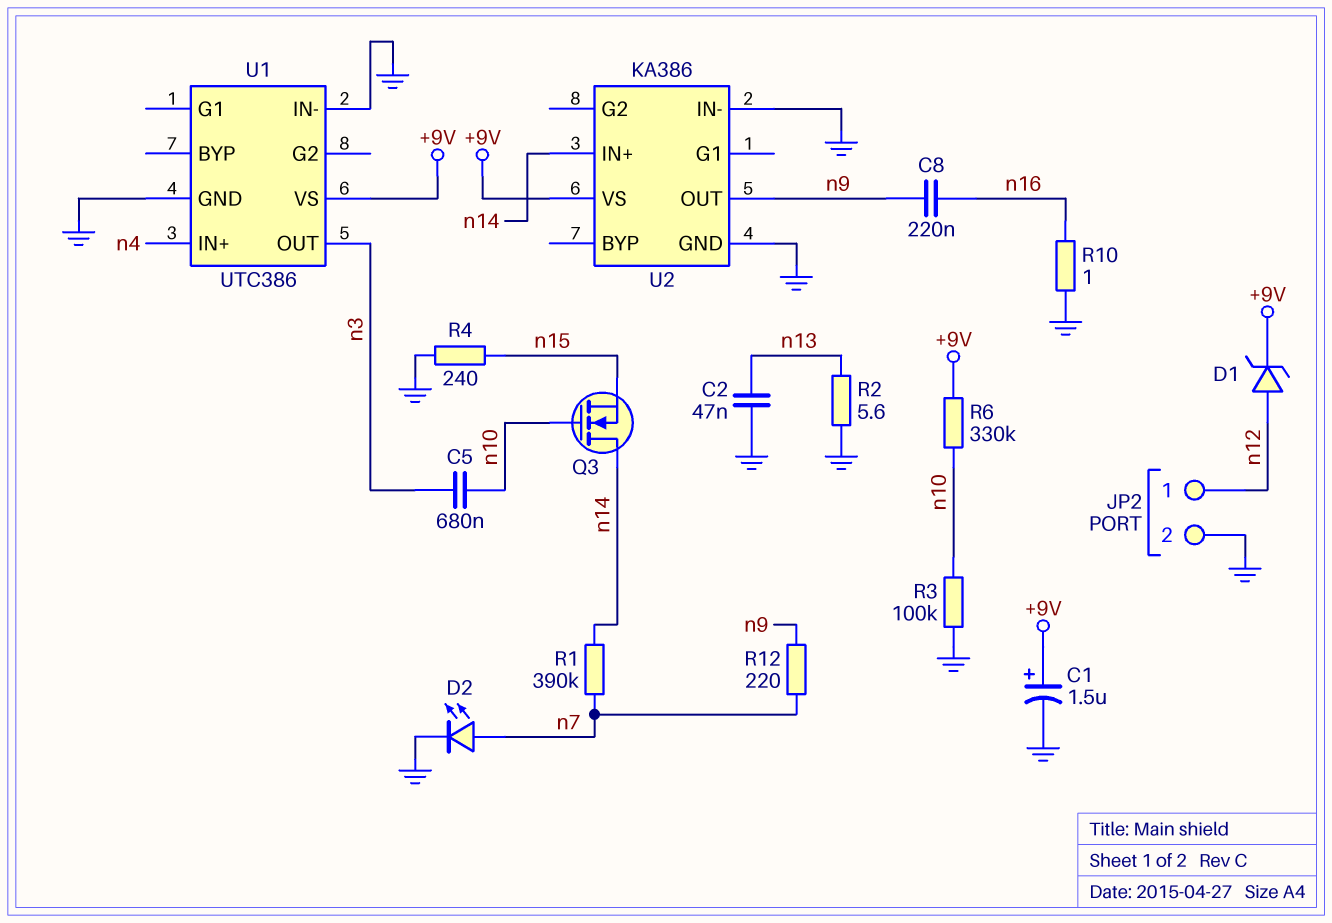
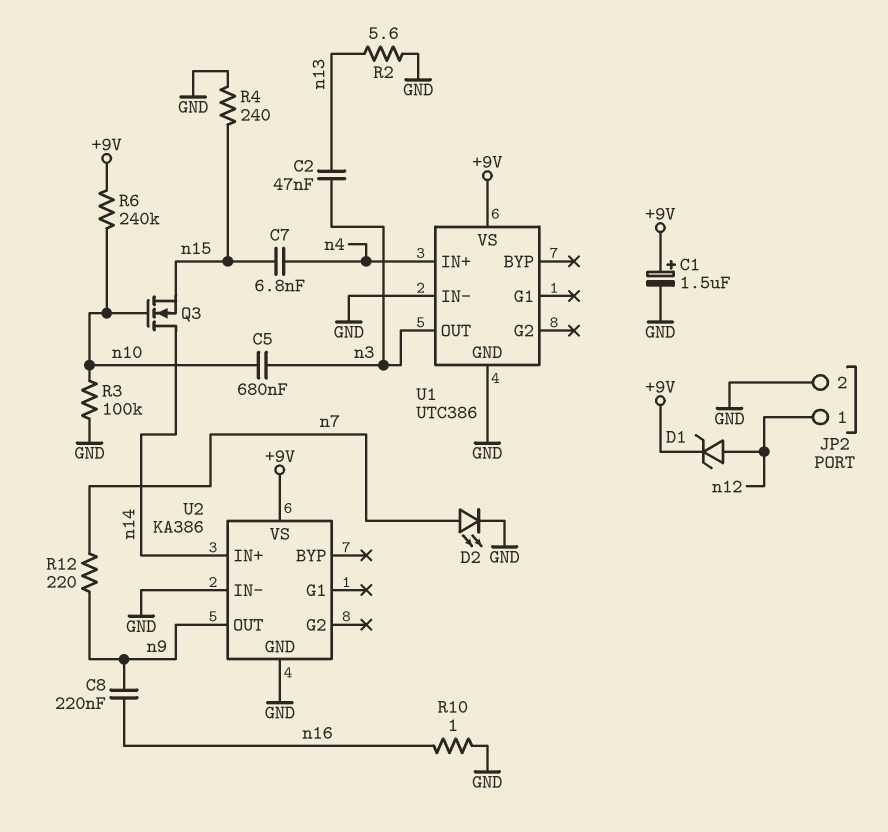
C2: 47nF (GND, n13) -> 47nF (n3, n13)
C7: none -> 6.8nF (n4, n15)
R1: 390k (n7, n14) -> none
R6: 330k (+9V, n10) -> 240k (+9V, n10)

